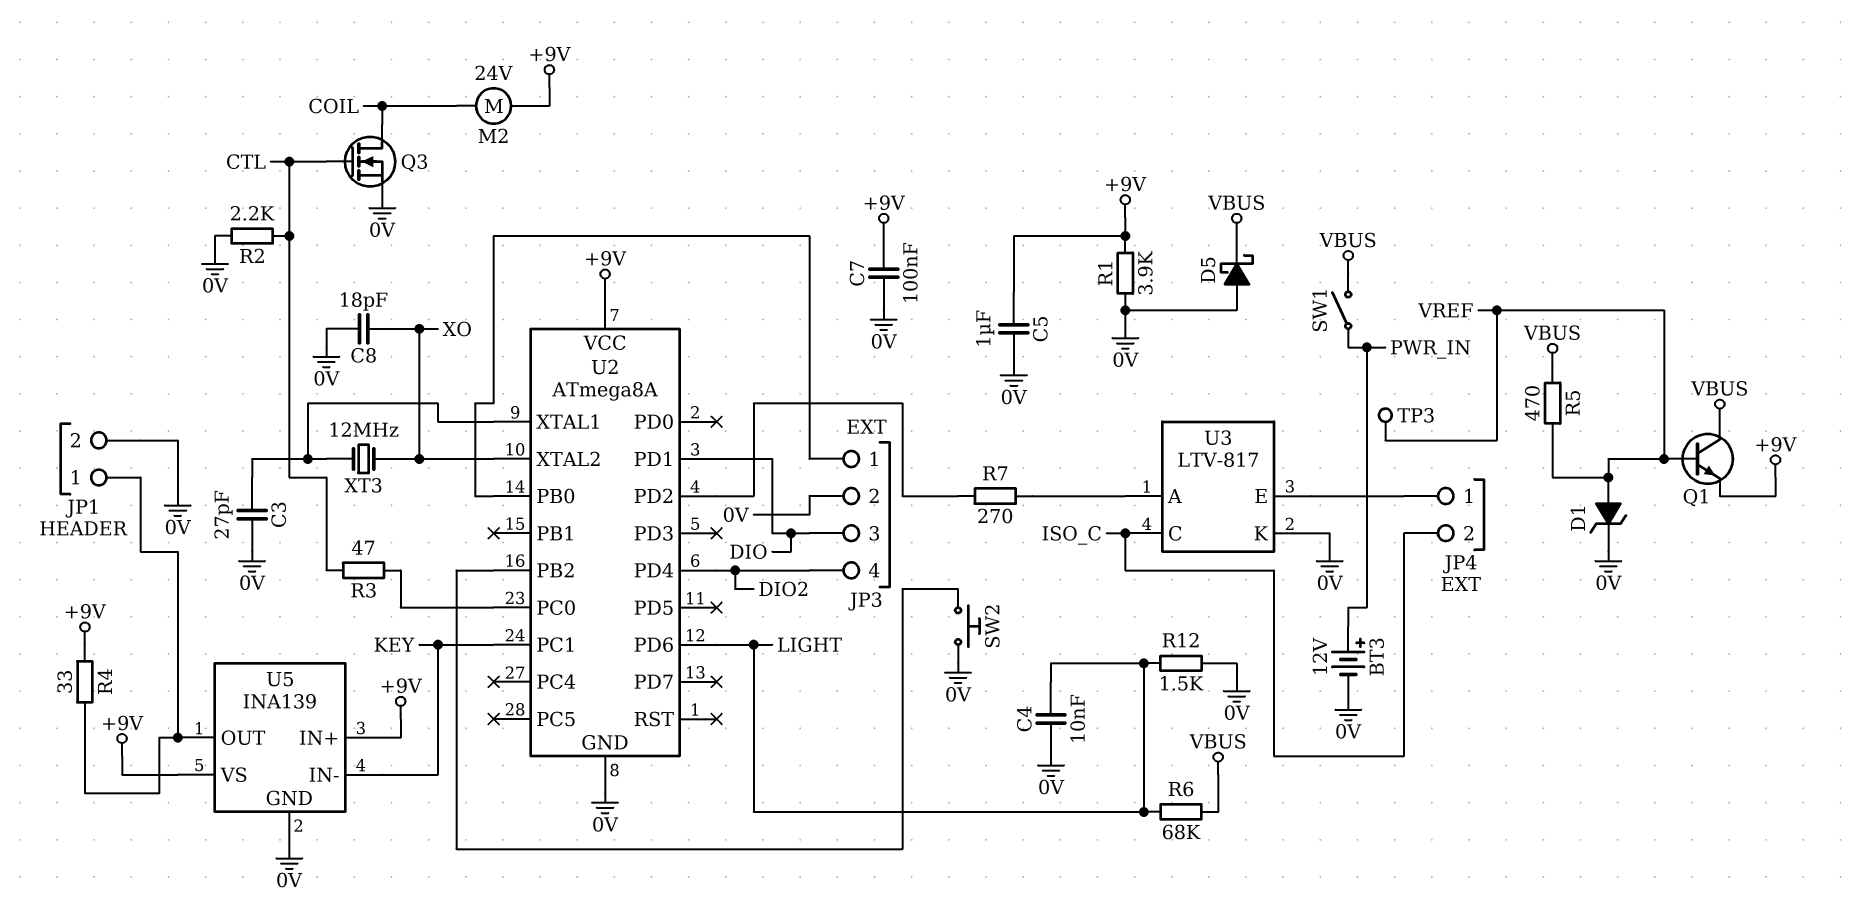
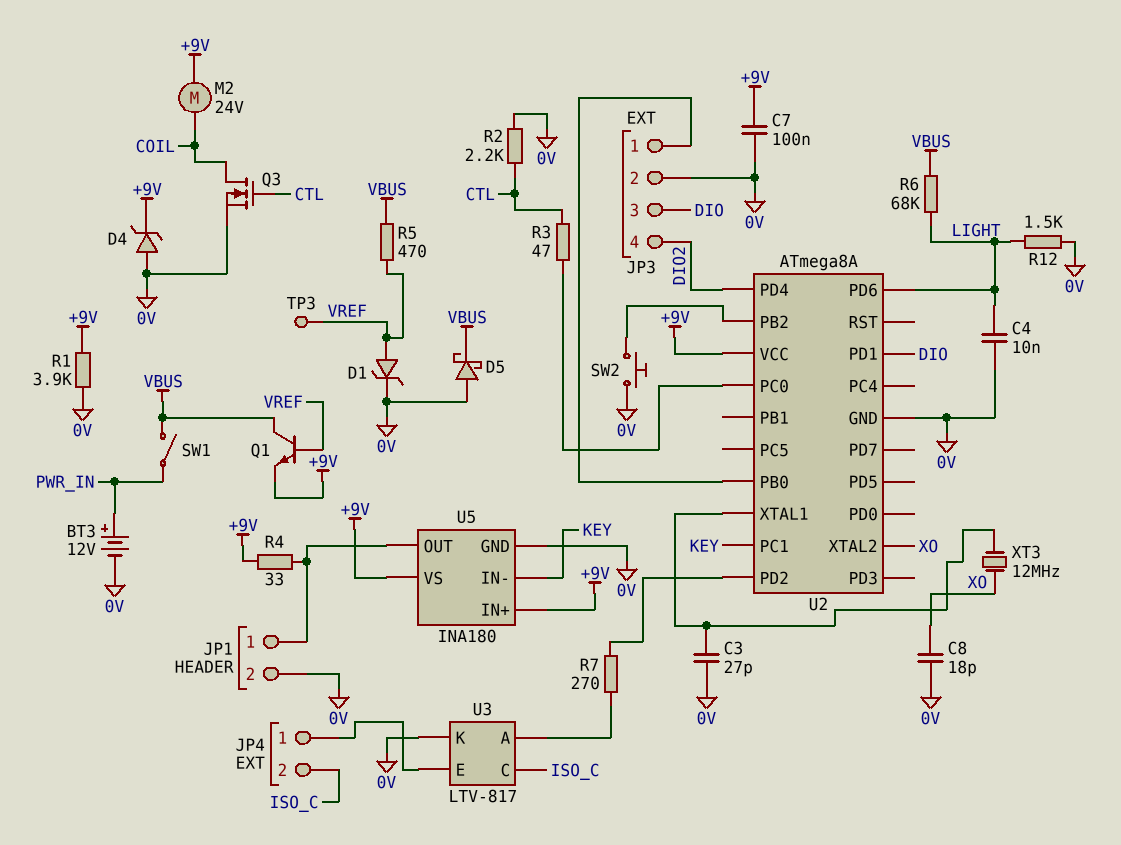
C5: 1uF (+9V, 0V) -> none
D4: none -> zener (A 0V, K +9V)
U5: INA139 -> INA180

